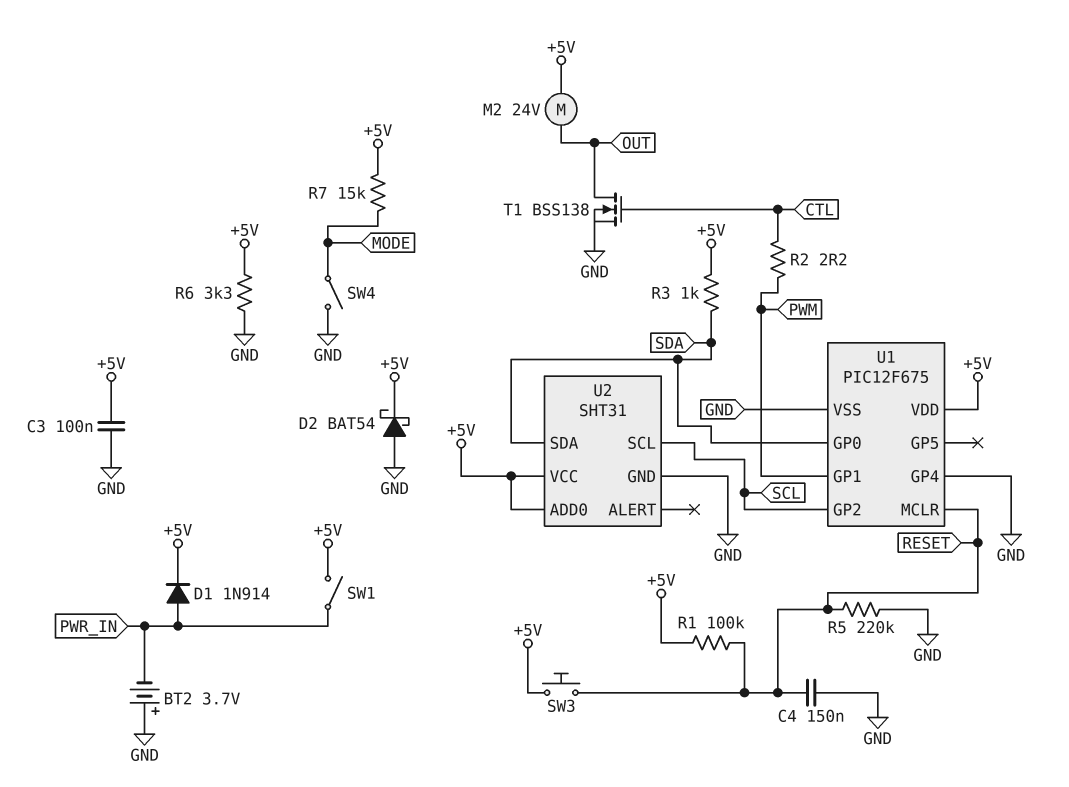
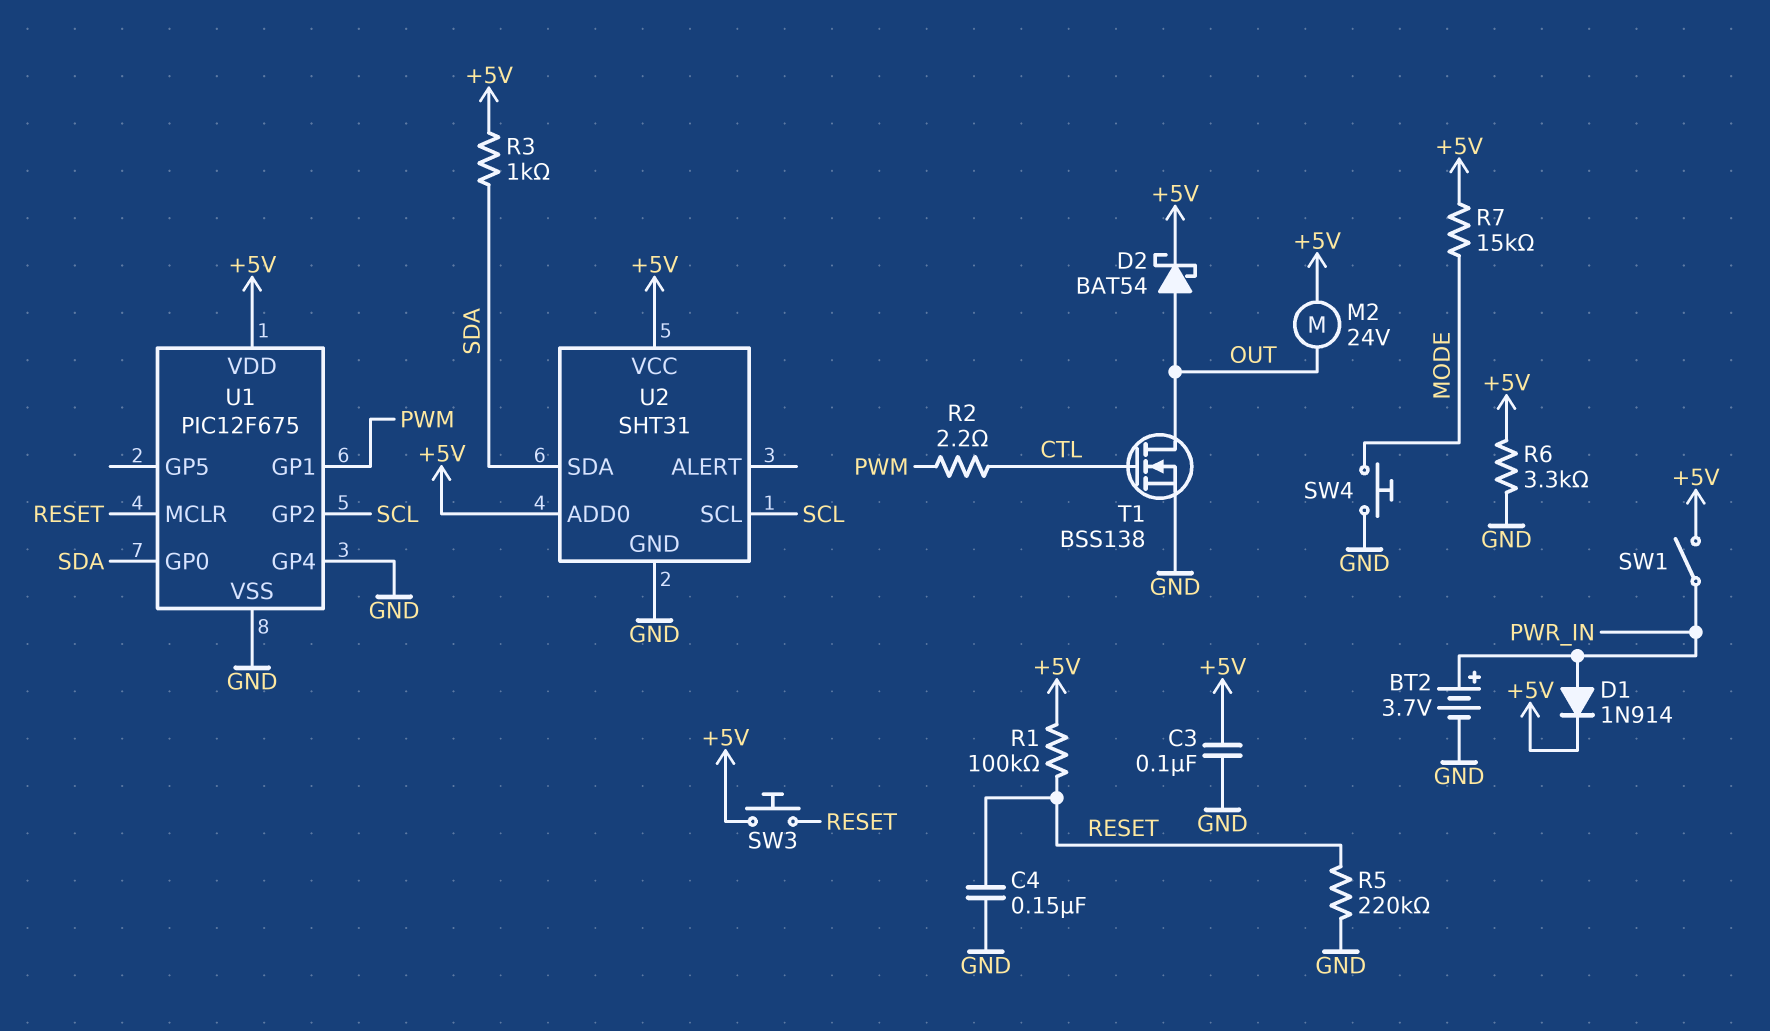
BT2: 3.7V (plus GND, minus PWR_IN) -> 3.7V (plus PWR_IN, minus GND)
D2: schottky BAT54 (A GND, K +5V) -> schottky BAT54 (A OUT, K +5V)
SW4: switch (GND, MODE) -> button (GND, MODE)

